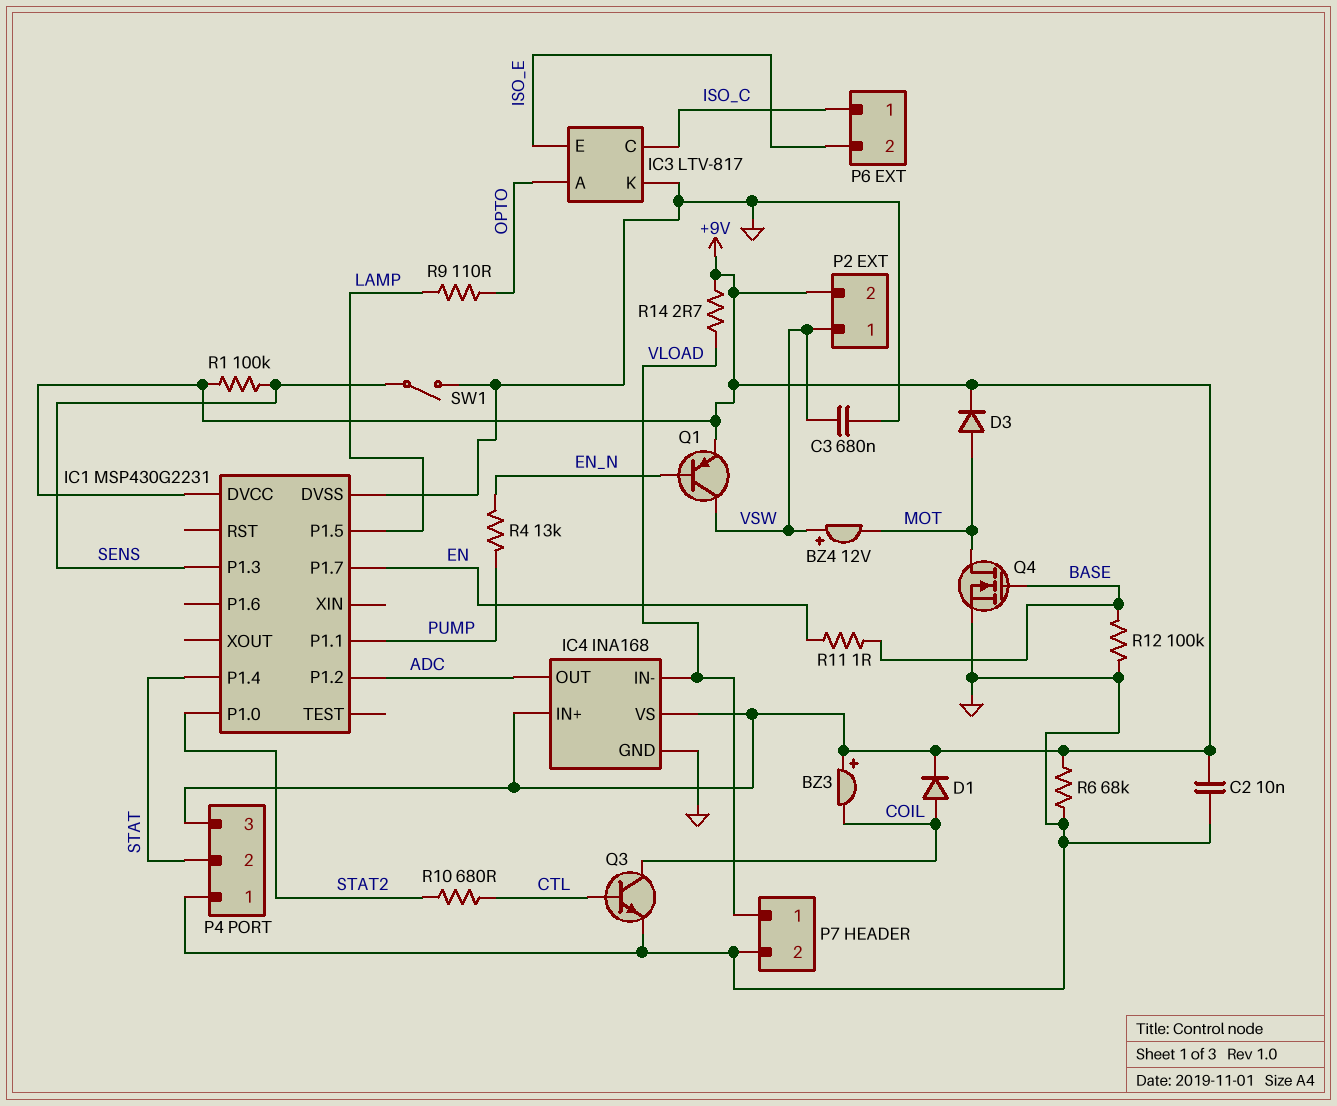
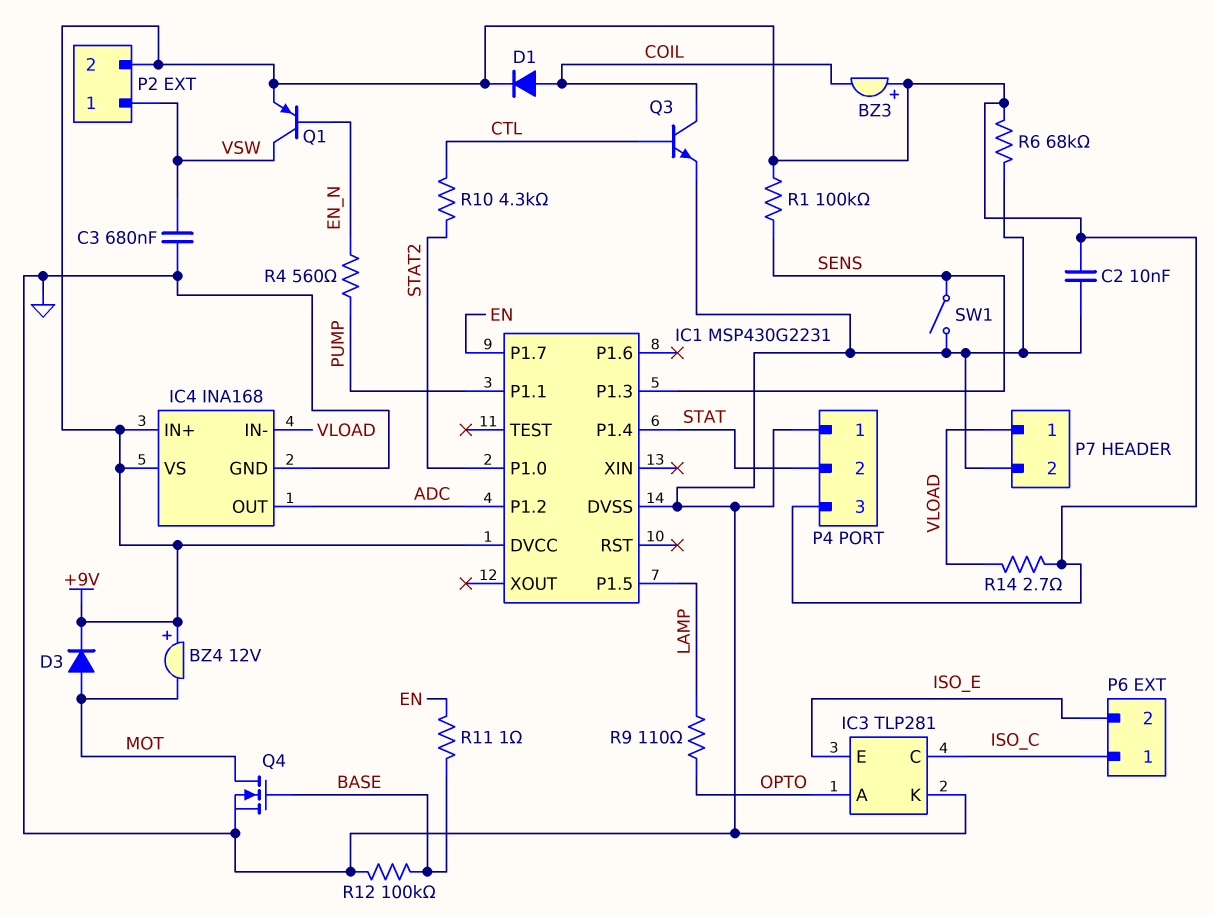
BZ4: buzzer 12V (plus VSW, minus MOT) -> buzzer 12V (plus +9V, minus MOT)
IC3: LTV-817 -> TLP281
R4: 13k (EN_N, PUMP) -> 560 (EN_N, PUMP)
R10: 680 (CTL, STAT2) -> 4.3k (CTL, STAT2)

